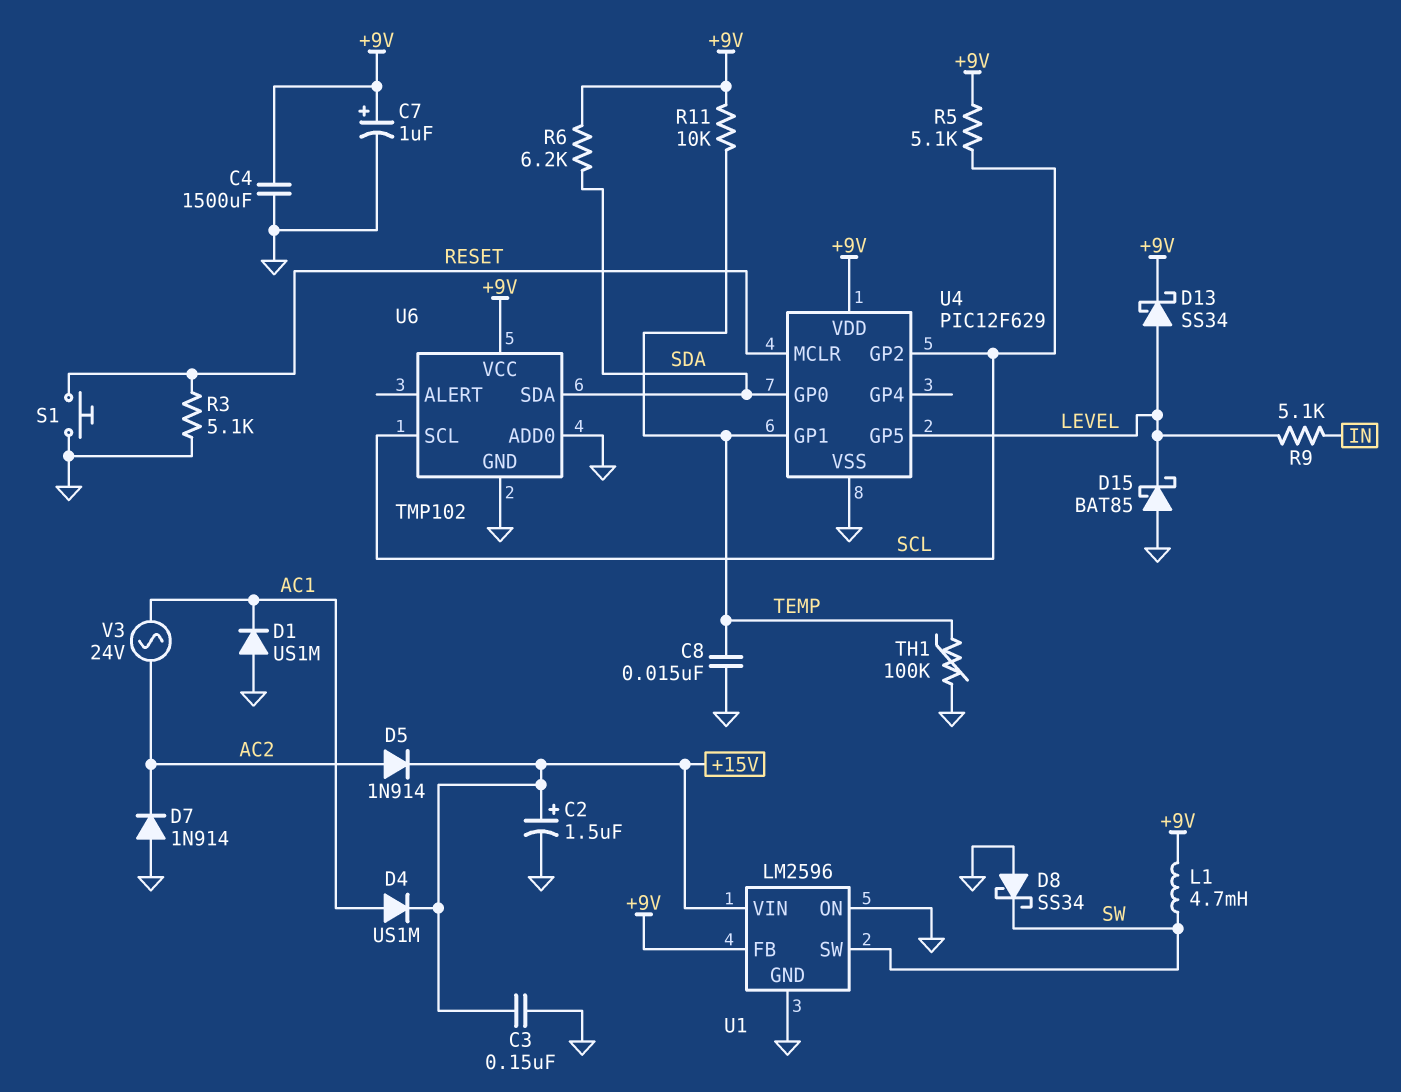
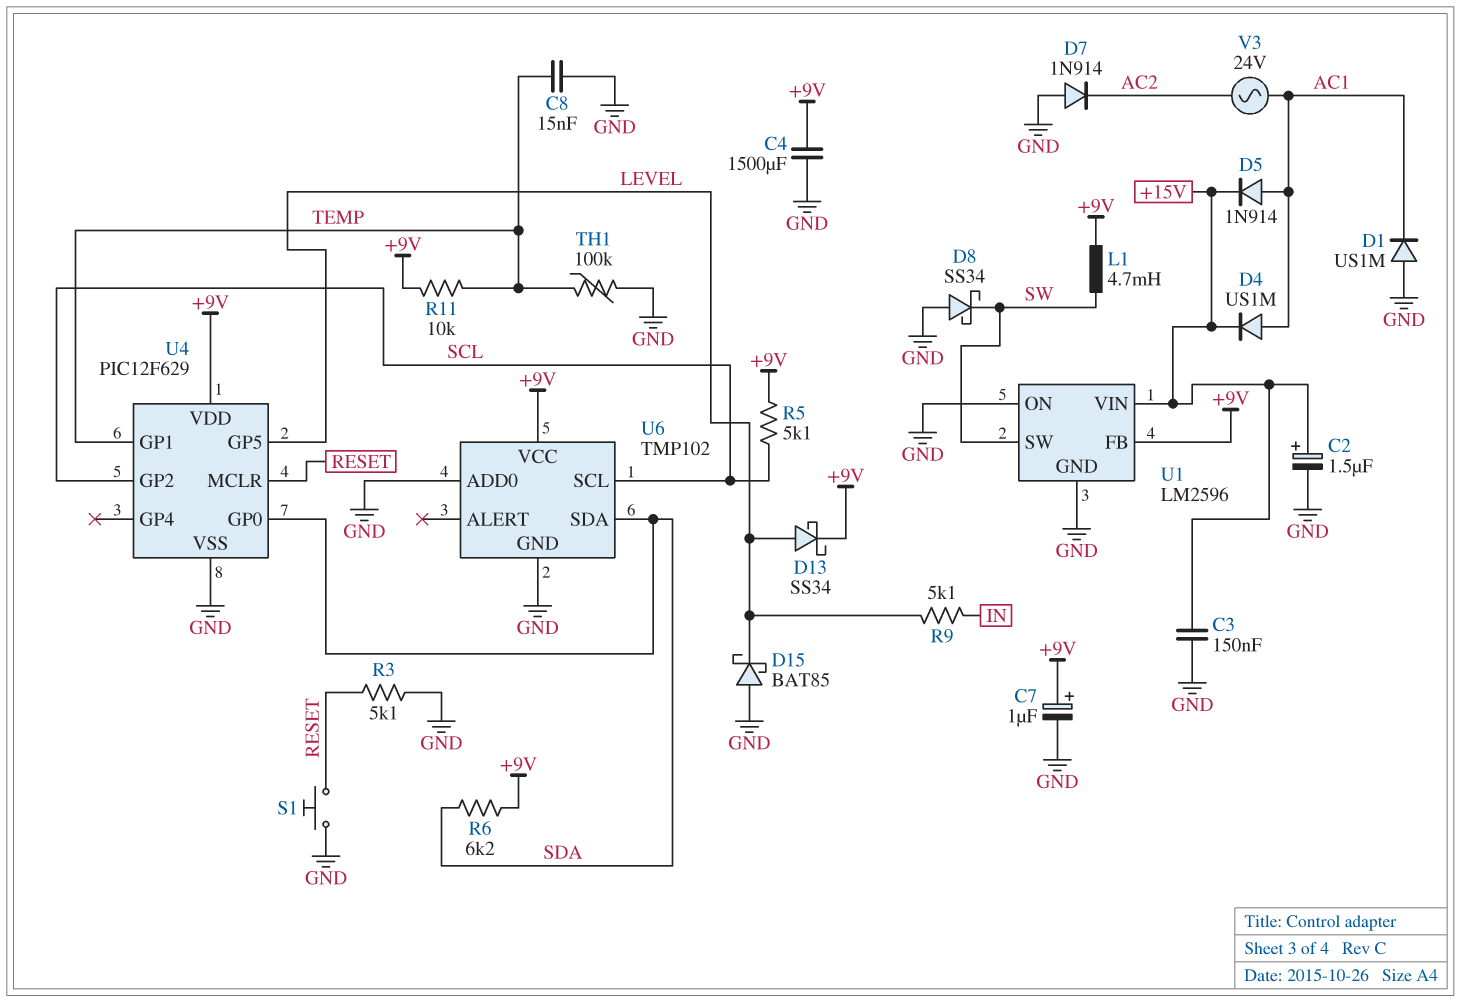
D5: diode 1N914 (A AC2, K +15V) -> diode 1N914 (A AC1, K +15V)

